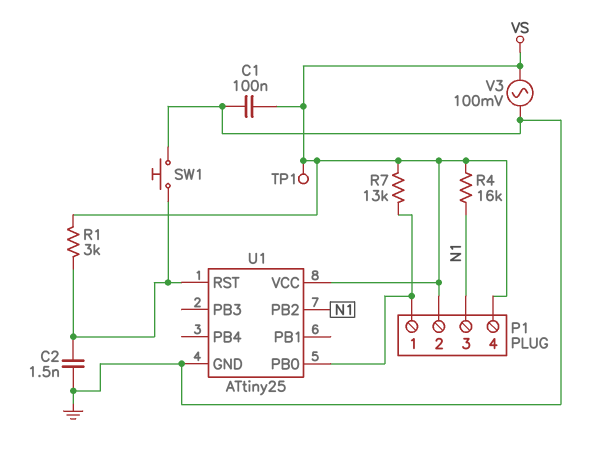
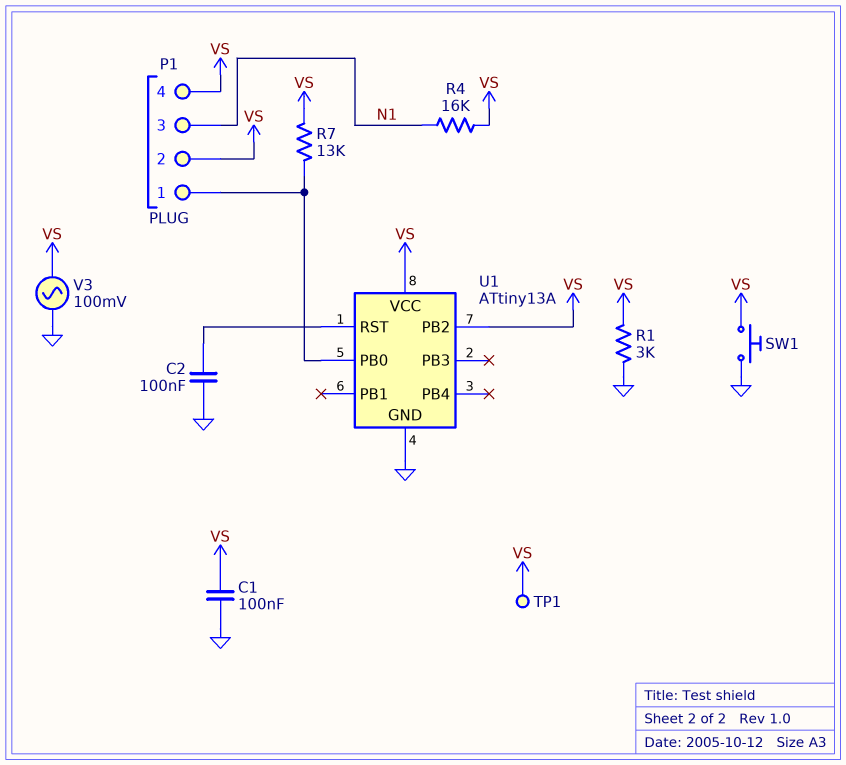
C2: 1.5nF (GND, U1/RST) -> 100nF (GND, U1/RST)
R1: 3k (U1/RST, VS) -> 3k (GND, VS)
SW1: button (GND, U1/RST) -> button (GND, VS)
U1: ATtiny25 -> ATtiny13A
U1 pin PB2: N1 -> VS

